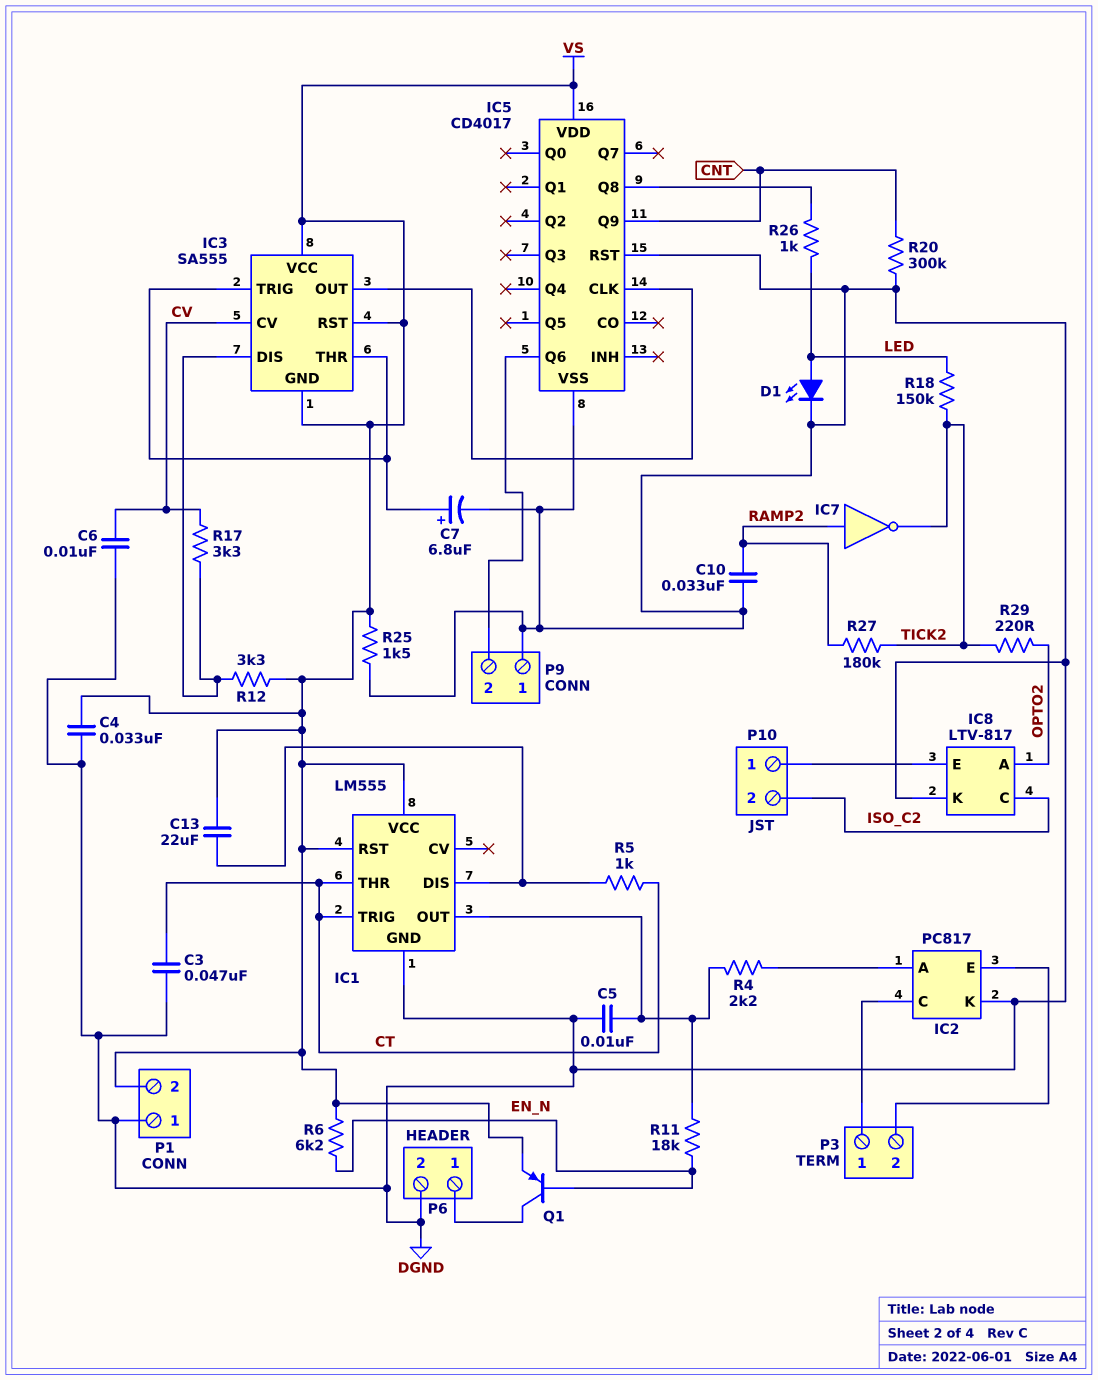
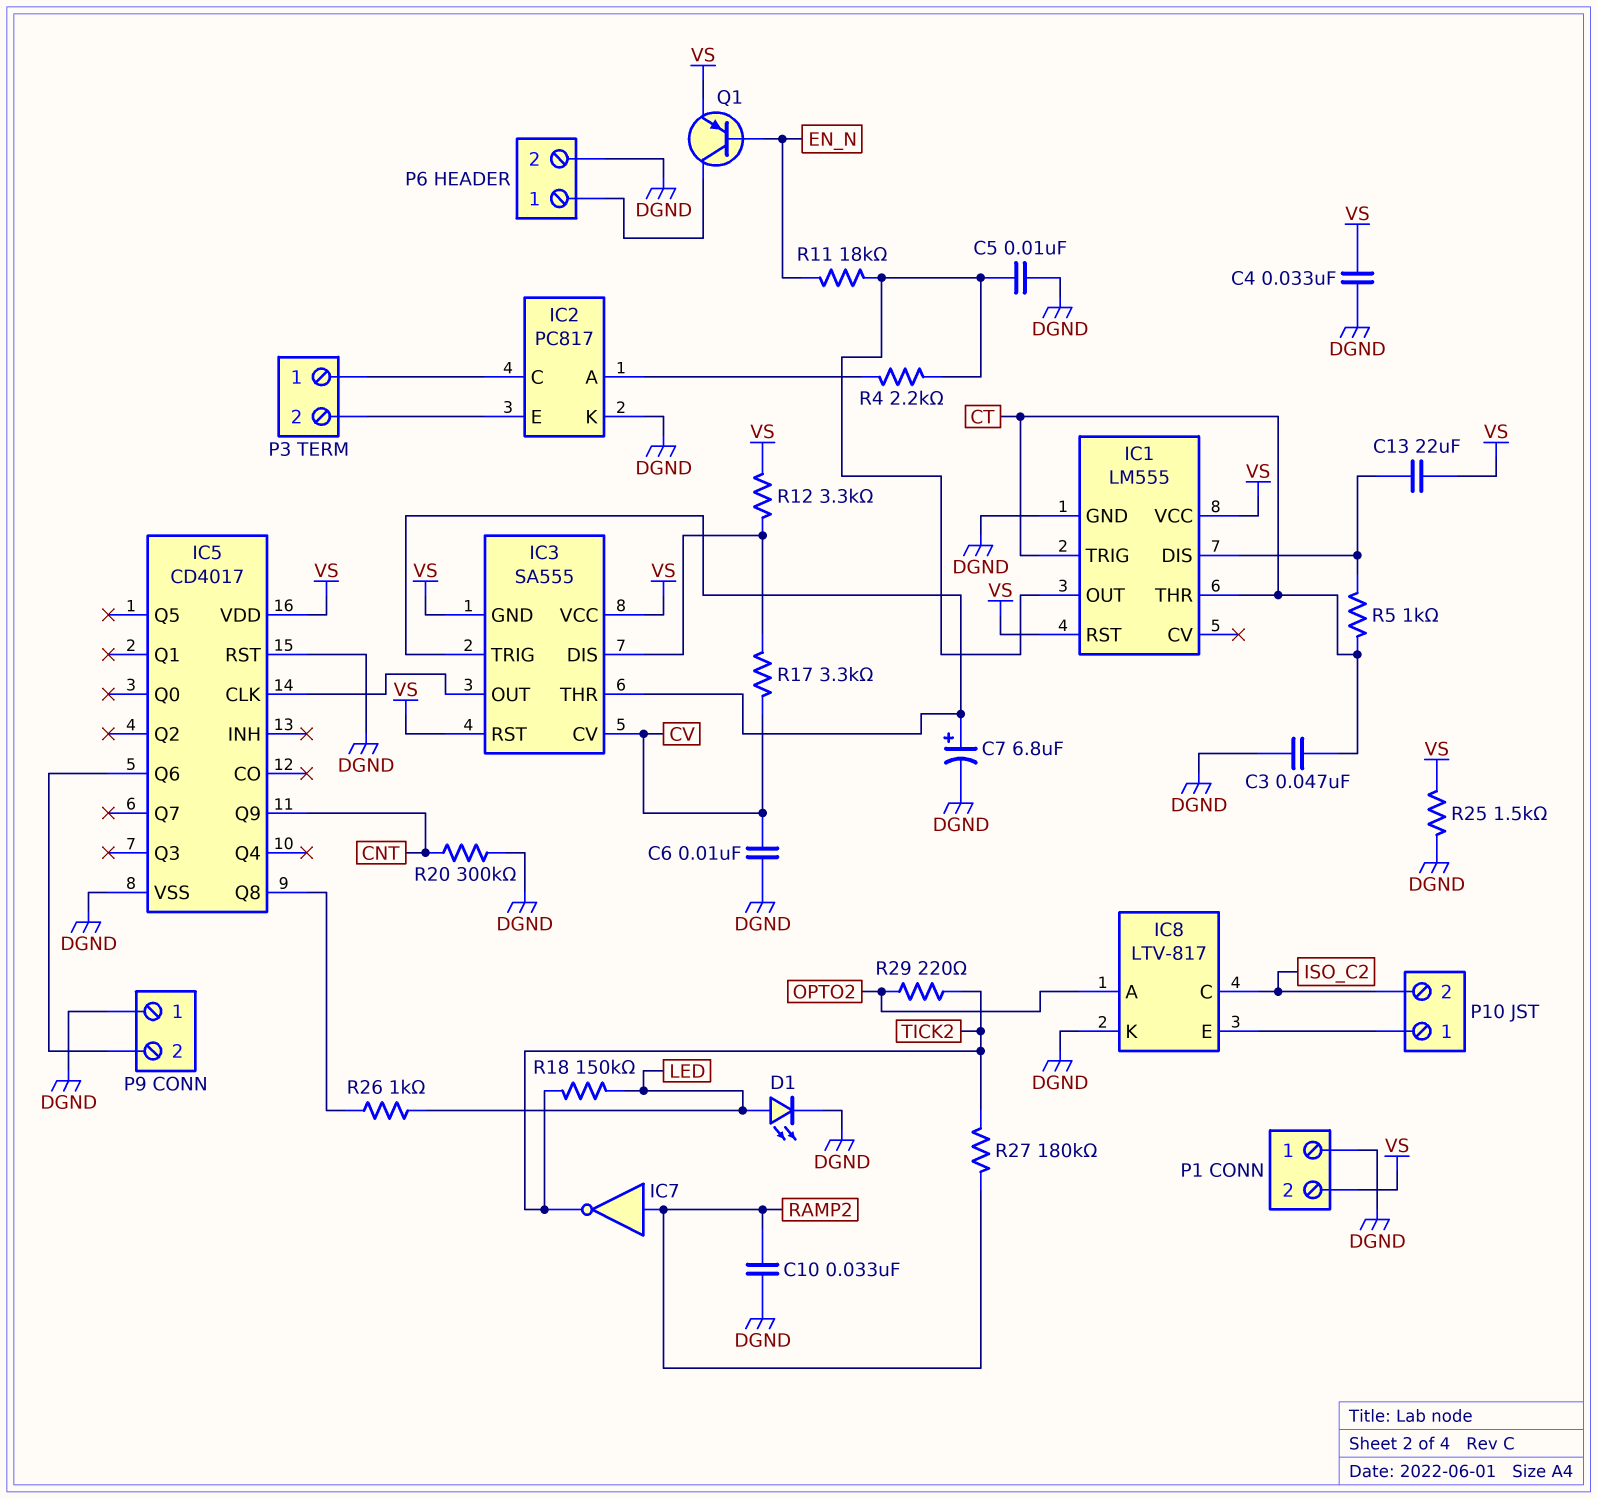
R6: 6.2k (EN_N, VS) -> none

